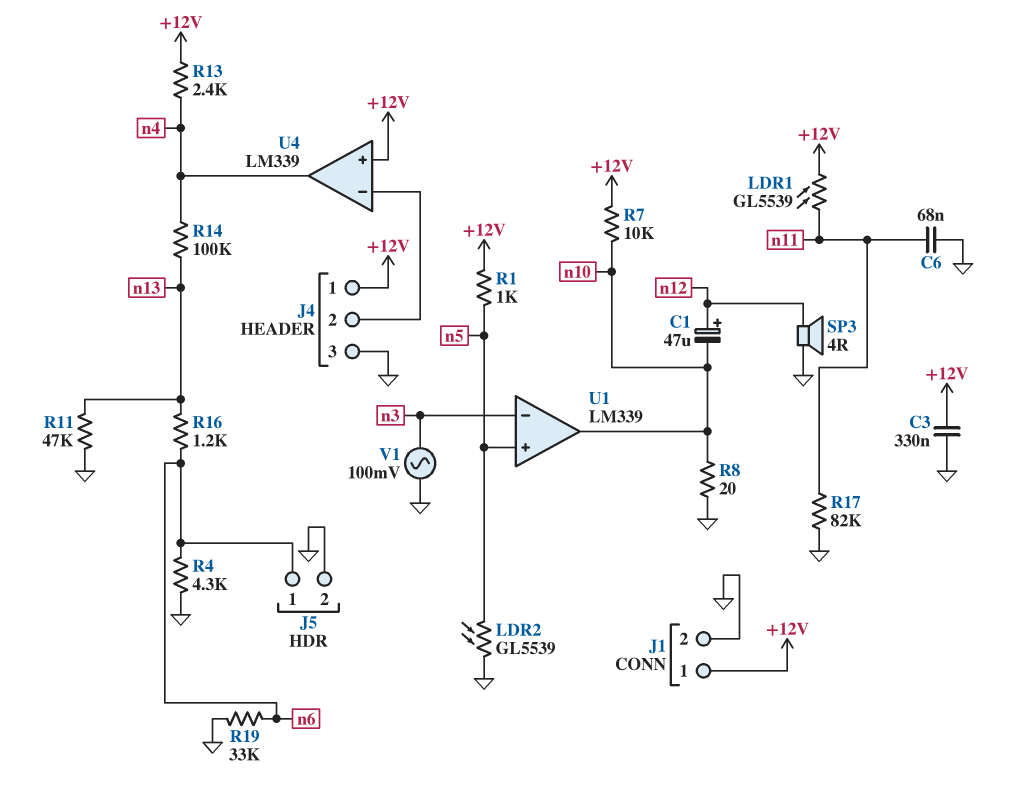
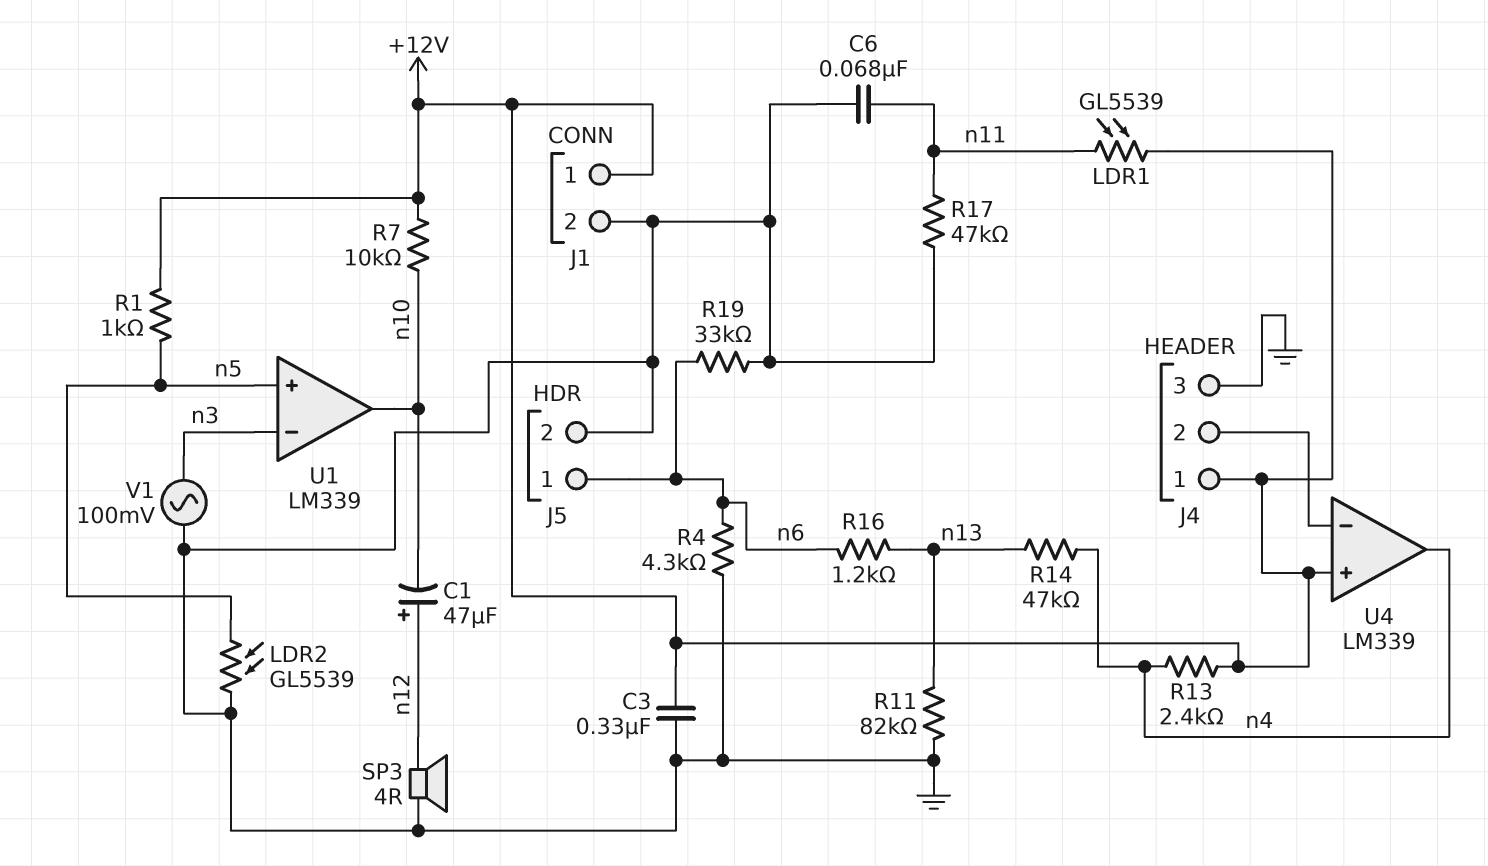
R8: 20 (GND, n10) -> none
R11: 47k (GND, n13) -> 82k (GND, n13)
R14: 100k (n4, n13) -> 47k (n4, n13)
R17: 82k (GND, n11) -> 47k (GND, n11)

